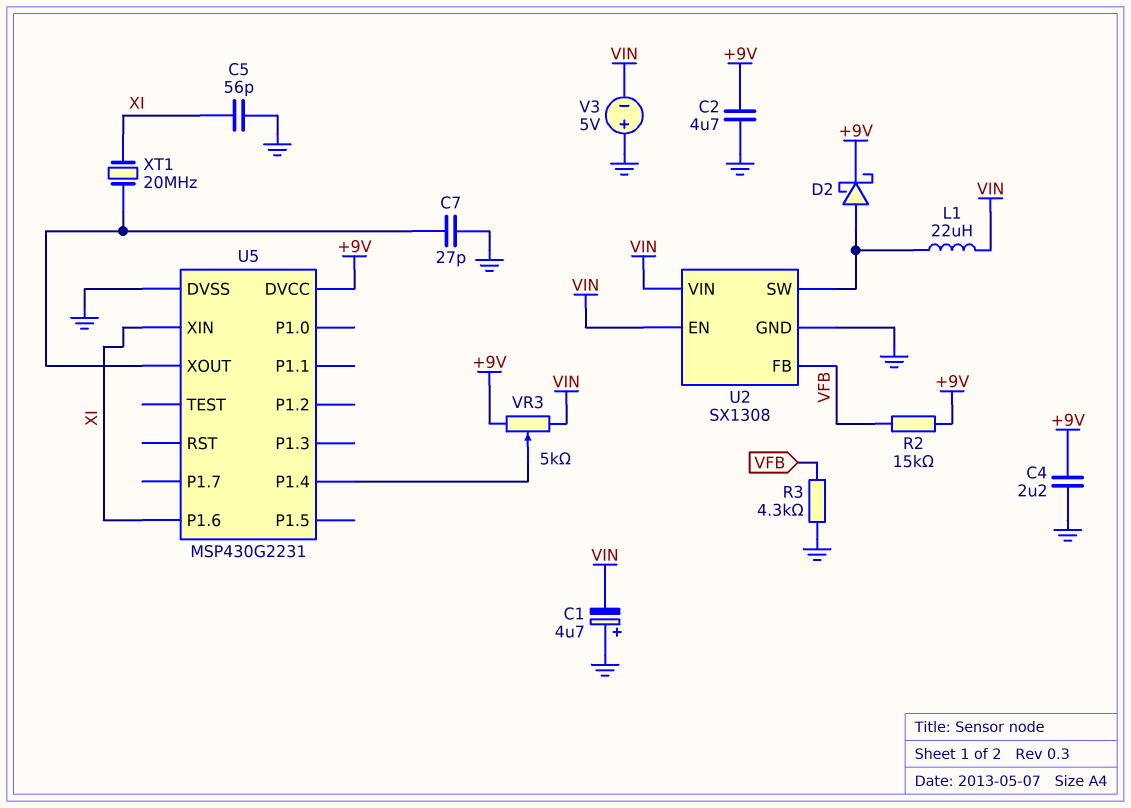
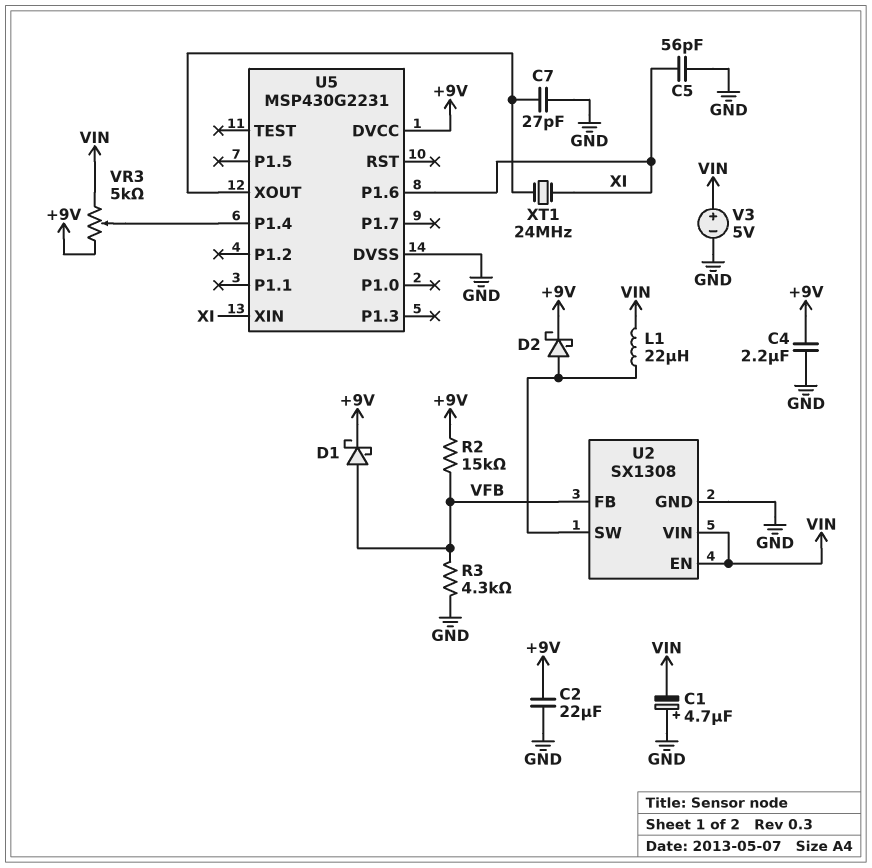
C2: 4.7uF (+9V, GND) -> 22uF (+9V, GND)
D1: none -> schottky (A VFB, K +9V)
V3: 5V (plus GND, minus VIN) -> 5V (plus VIN, minus GND)
XT1: 20MHz (U5/XOUT, XI) -> 24MHz (U5/XOUT, XI)

